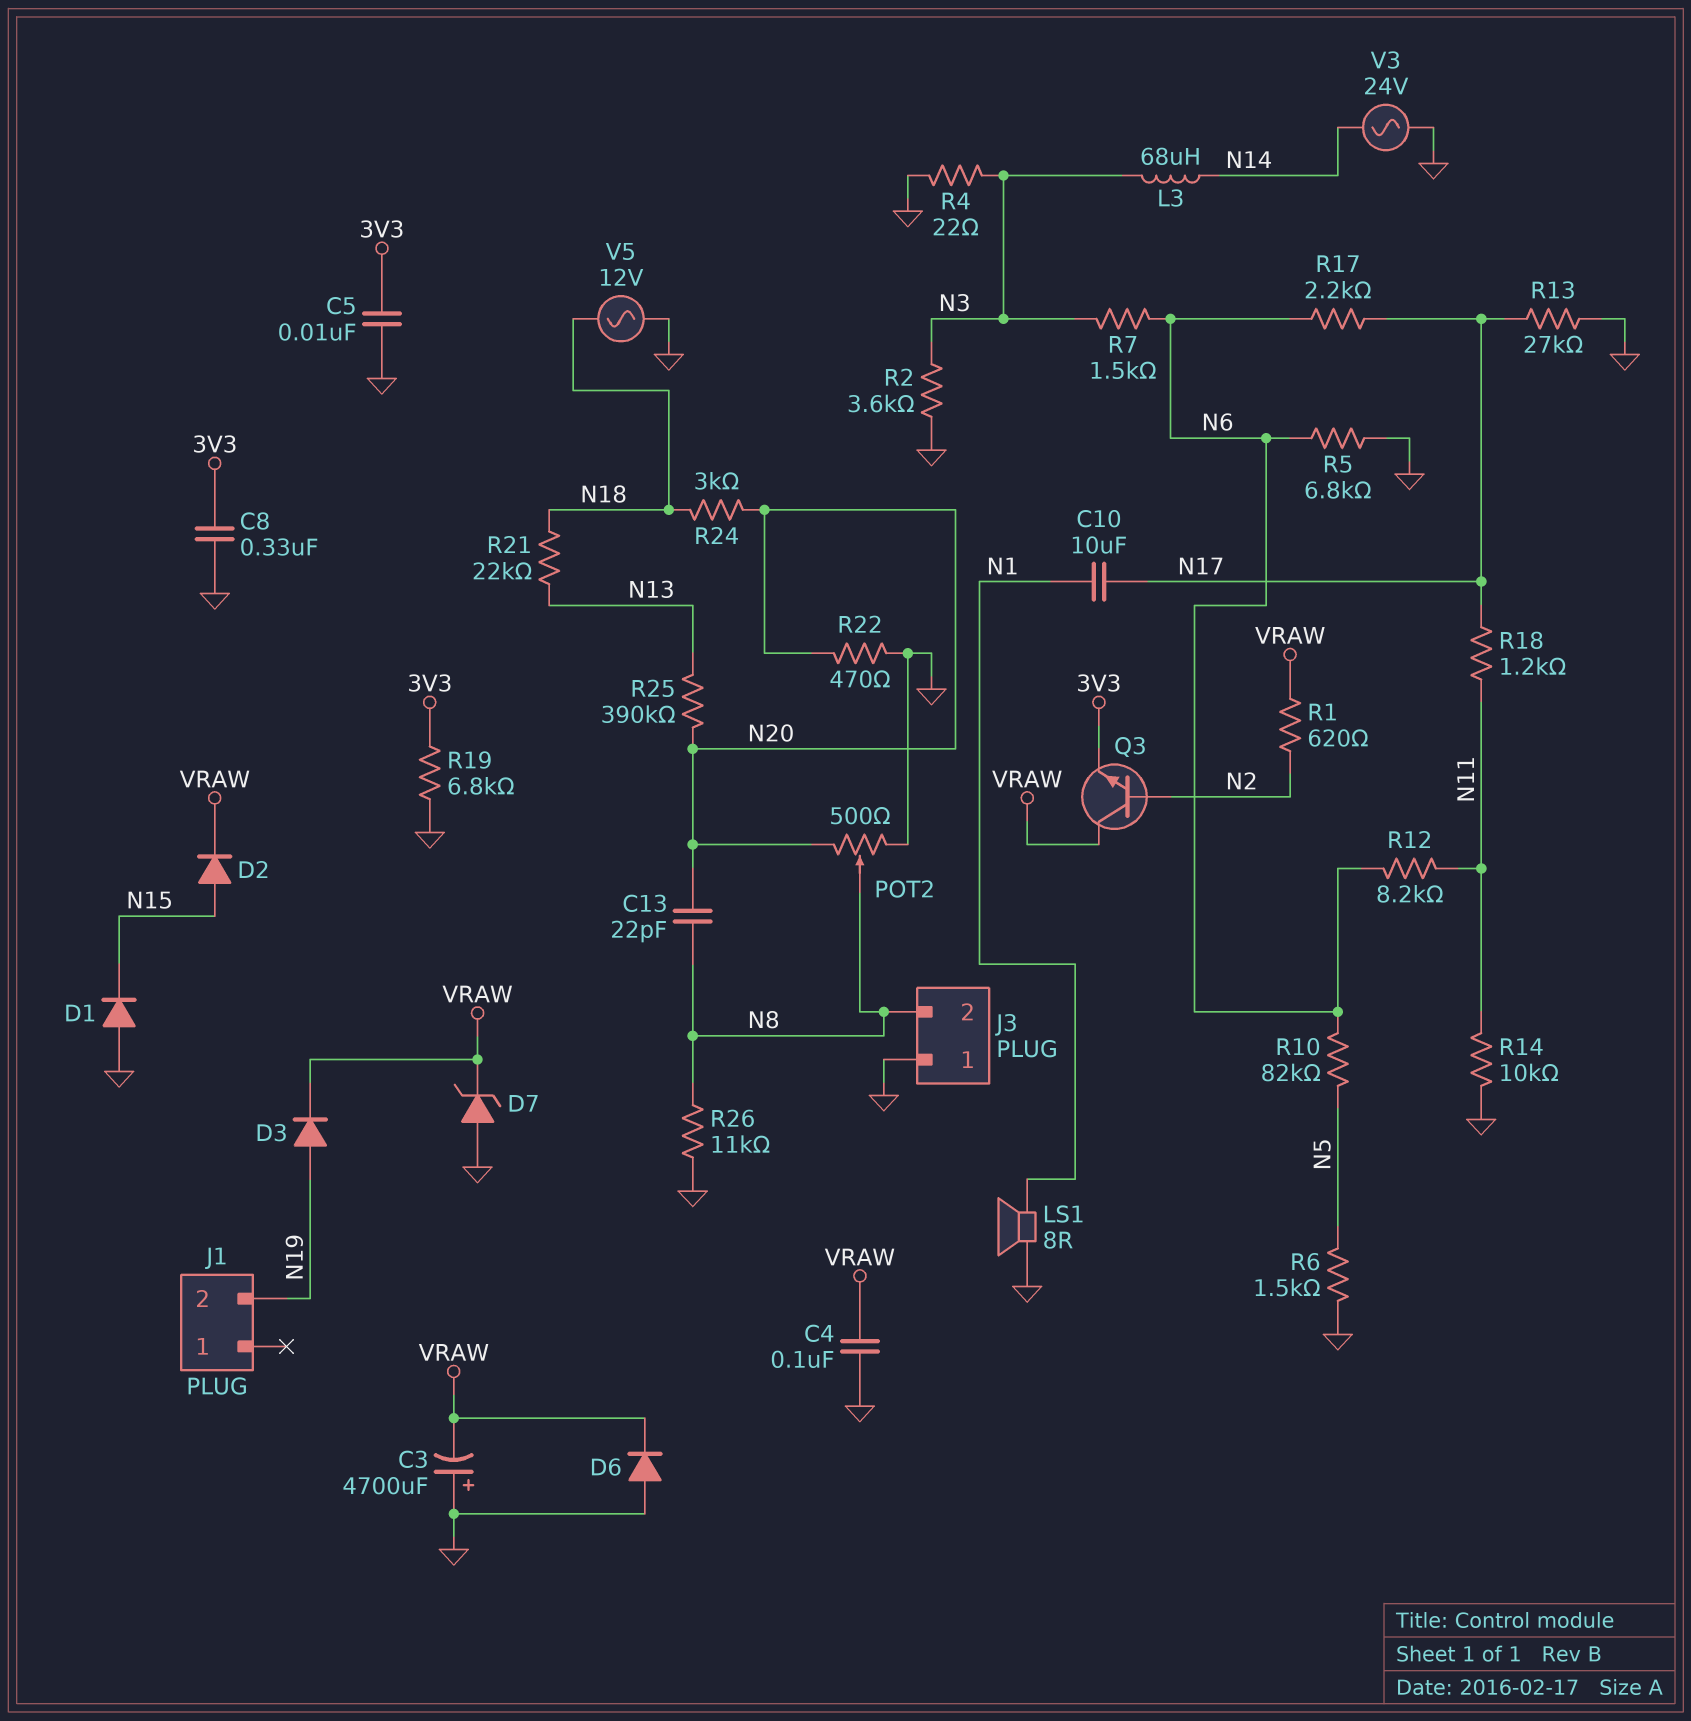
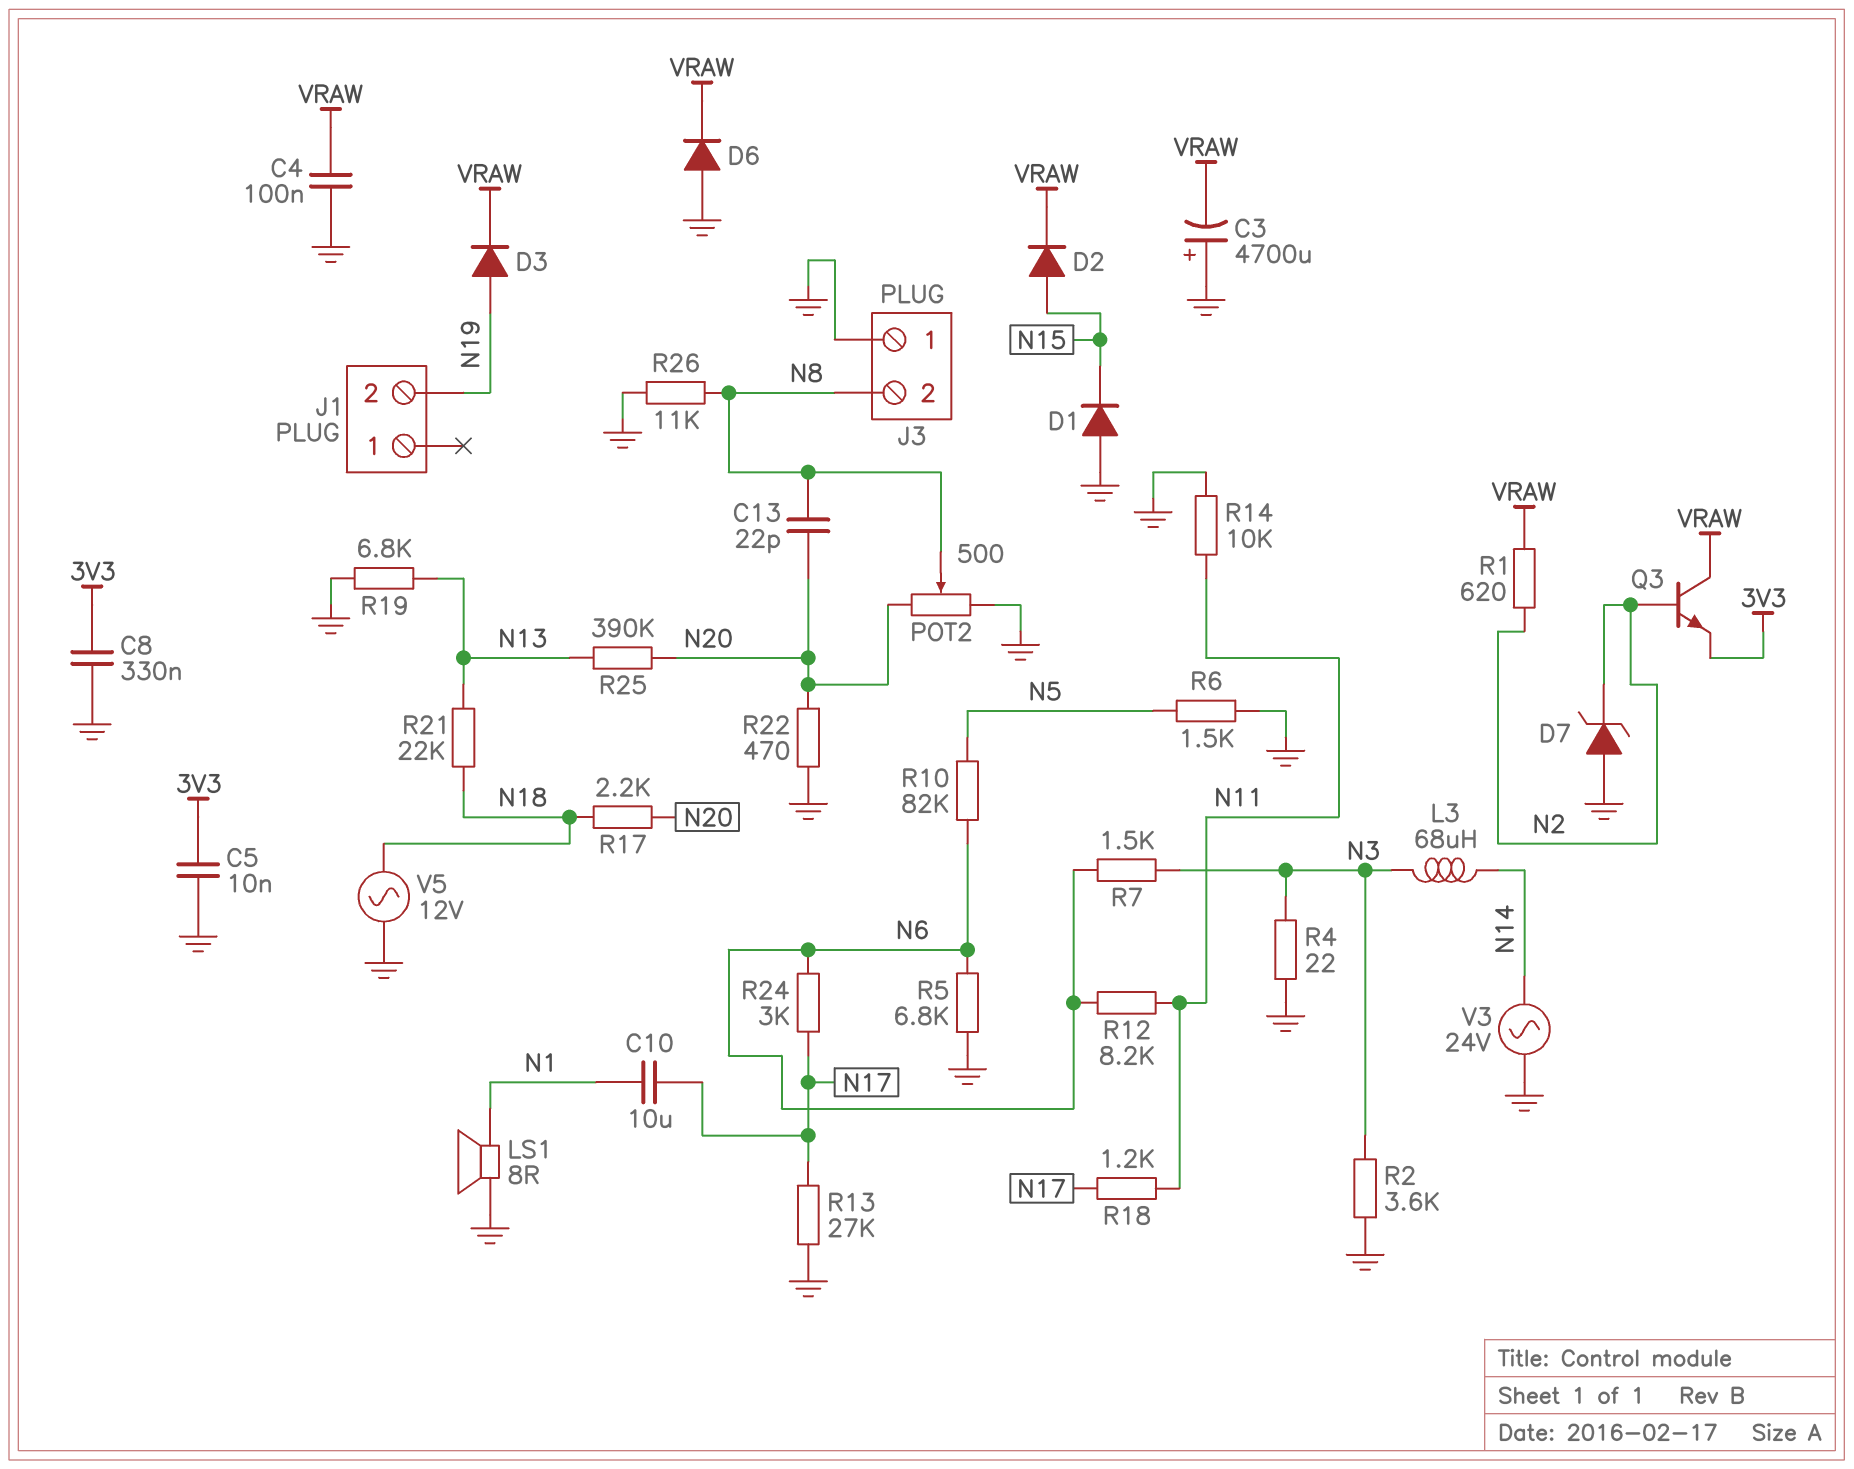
D7: zener (A GND, K VRAW) -> zener (A GND, K N2)
R17: 2.2k (N6, N17) -> 2.2k (N18, N20)
R19: 6.8k (3V3, GND) -> 6.8k (GND, N13)
R24: 3k (N18, N20) -> 3k (N6, N17)

